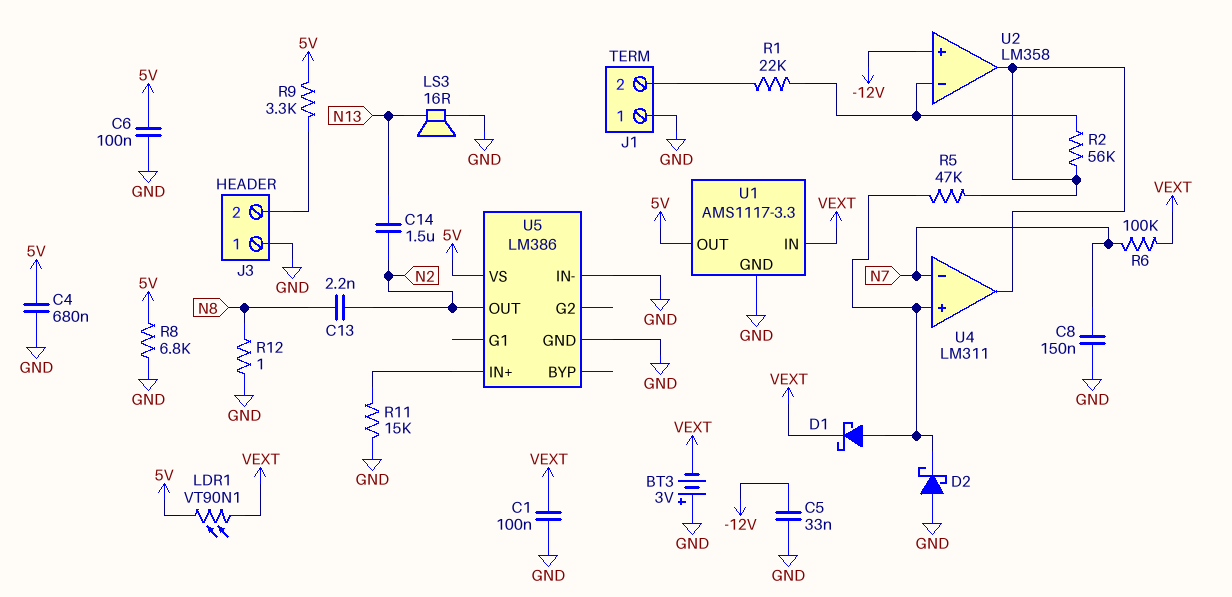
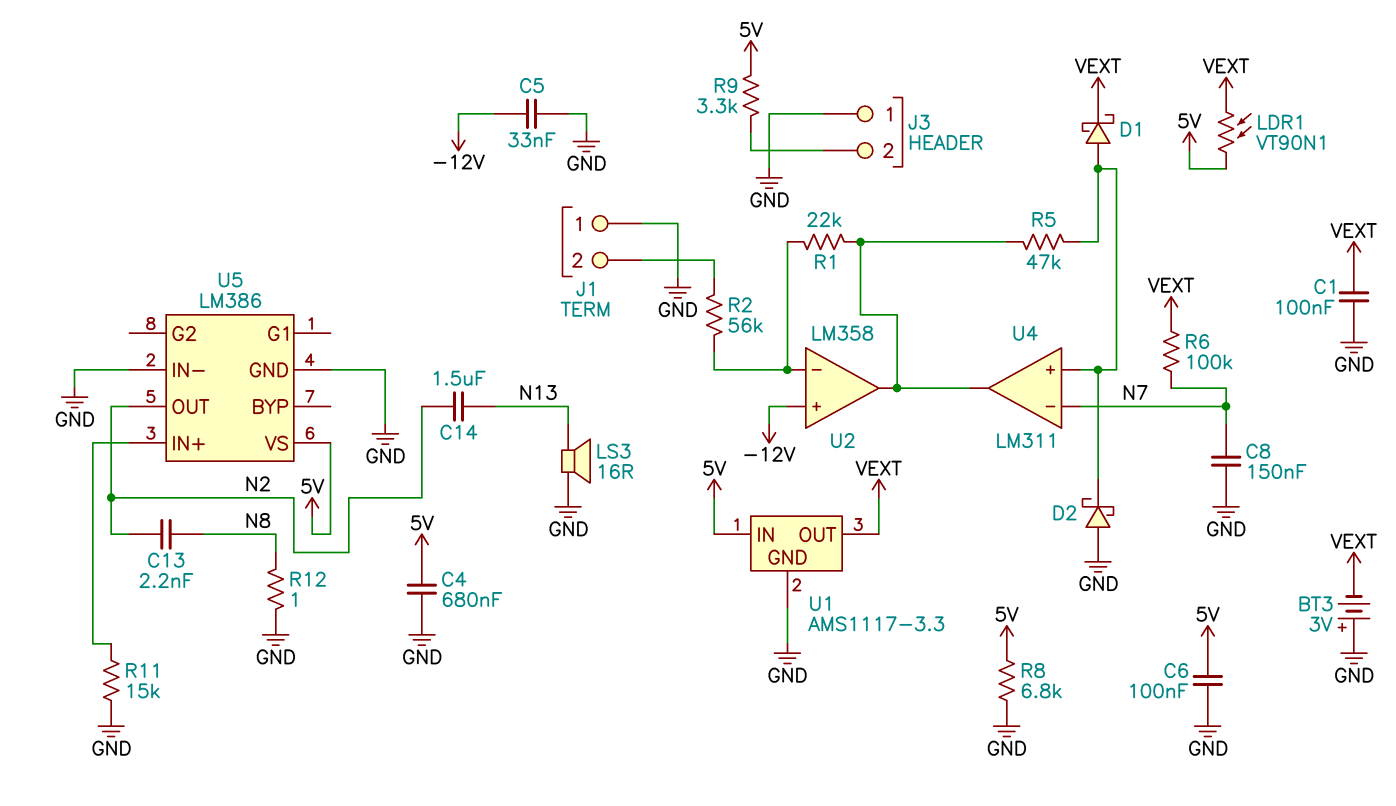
R1: 22k (J1/2, U2/in-) -> 22k (U2/in-, U2/out)
R2: 56k (U2/in-, U2/out) -> 56k (J1/2, U2/in-)
U1 pin IN: VEXT -> 5V
U1 pin OUT: 5V -> VEXT

